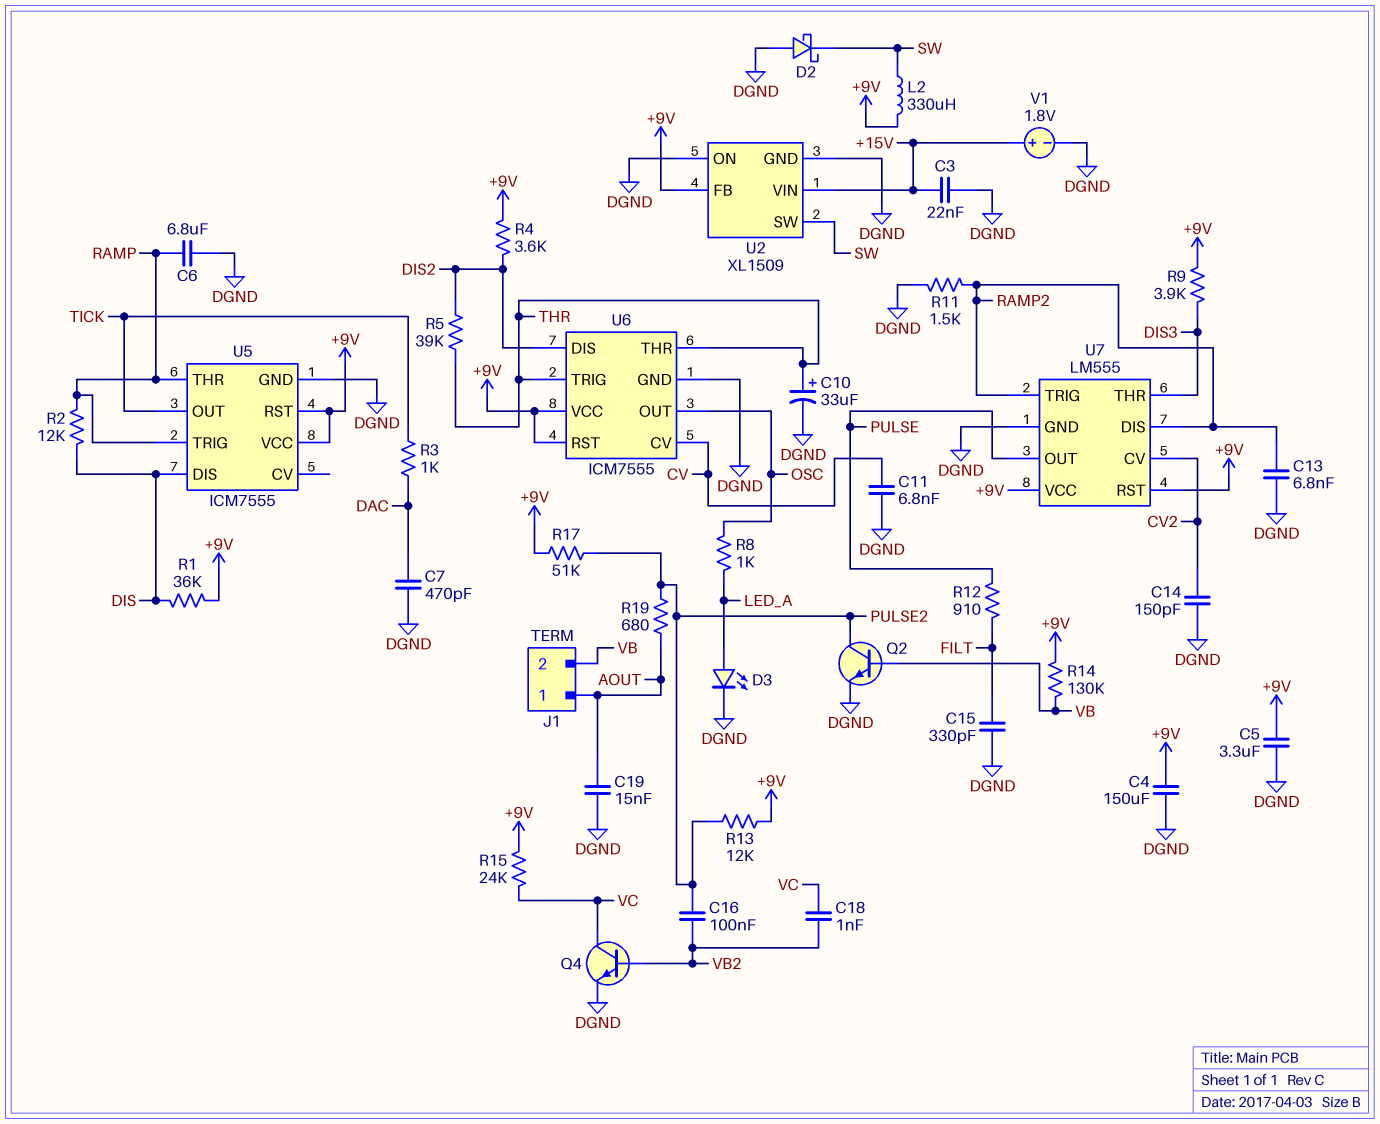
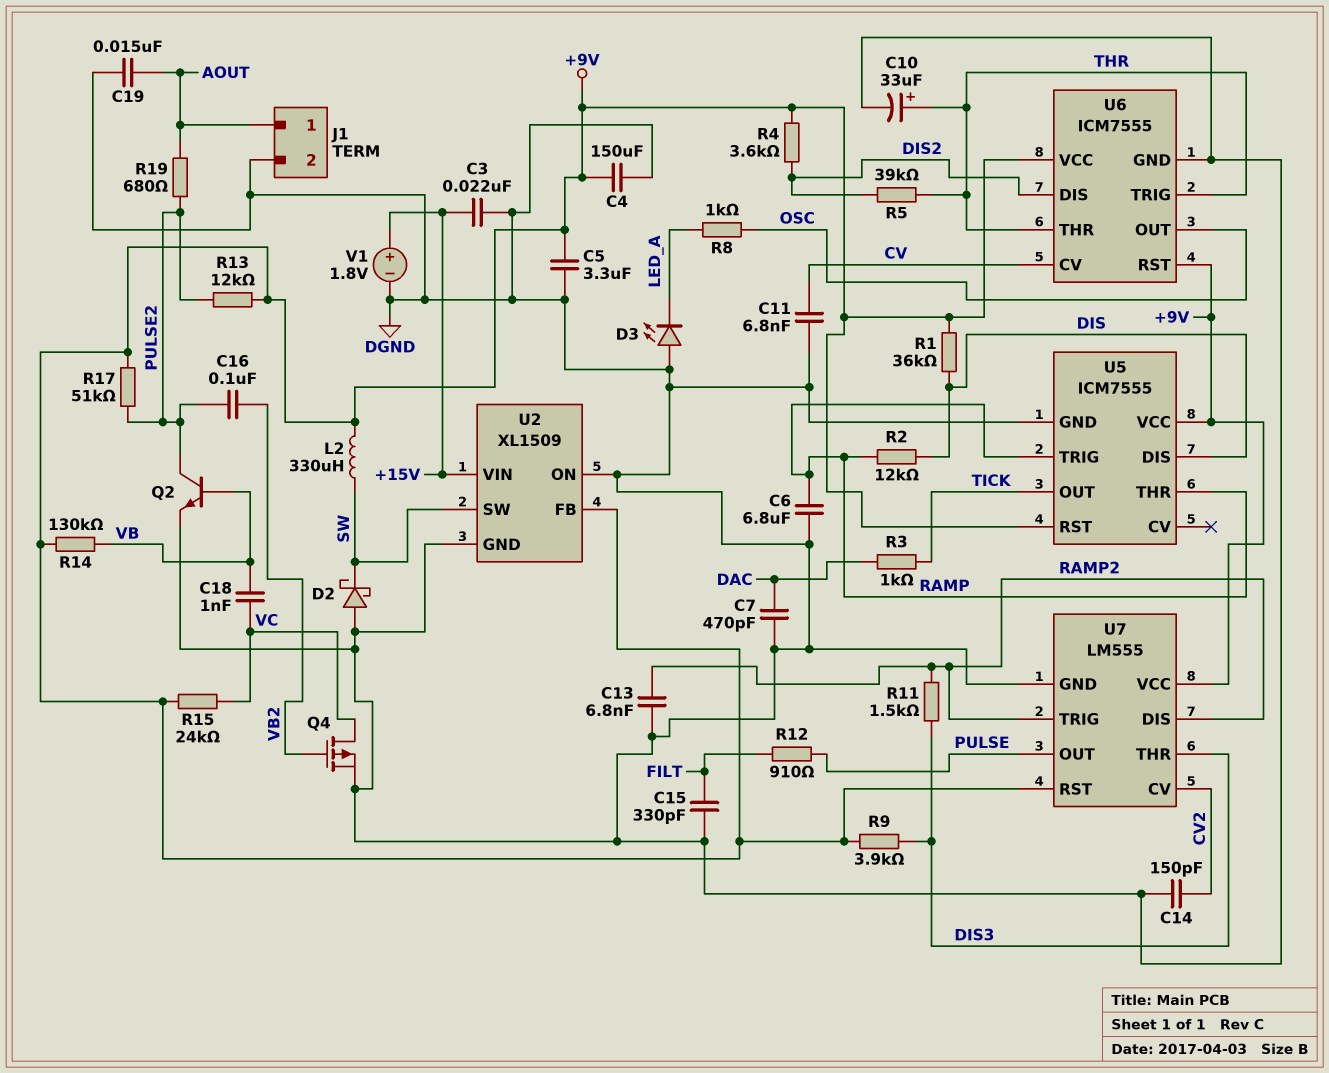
C18: 1nF (VB2, VC) -> 1nF (VB, VC)
D3: LED (A LED_A, K DGND) -> LED (A DGND, K LED_A)
J1 pin 2: VB -> DGND
Q4: NPN (B VB2, C VC, E DGND) -> PMOS (G VB2, D VC, S DGND)
R11: 1.5k (DGND, RAMP2) -> 1.5k (DIS3, RAMP2)

